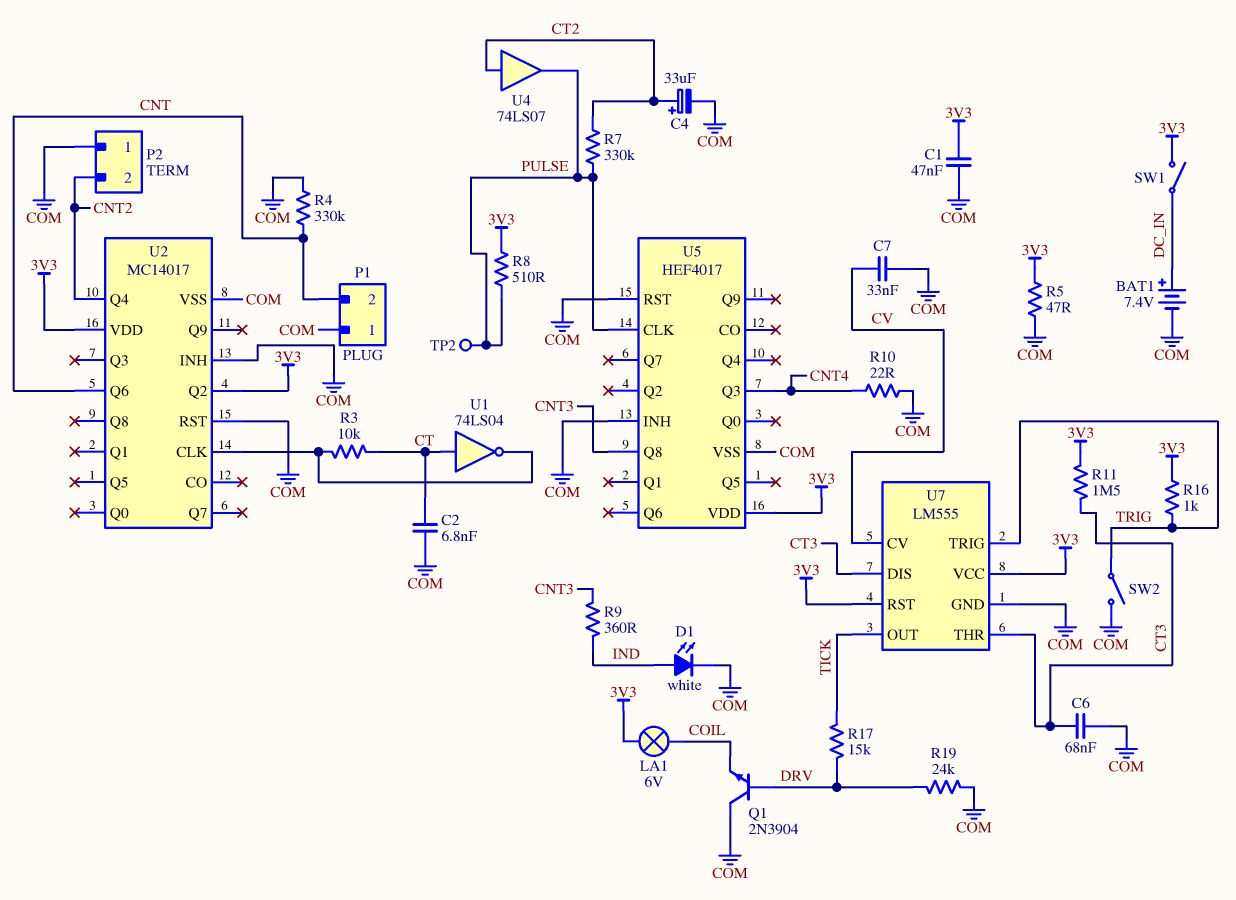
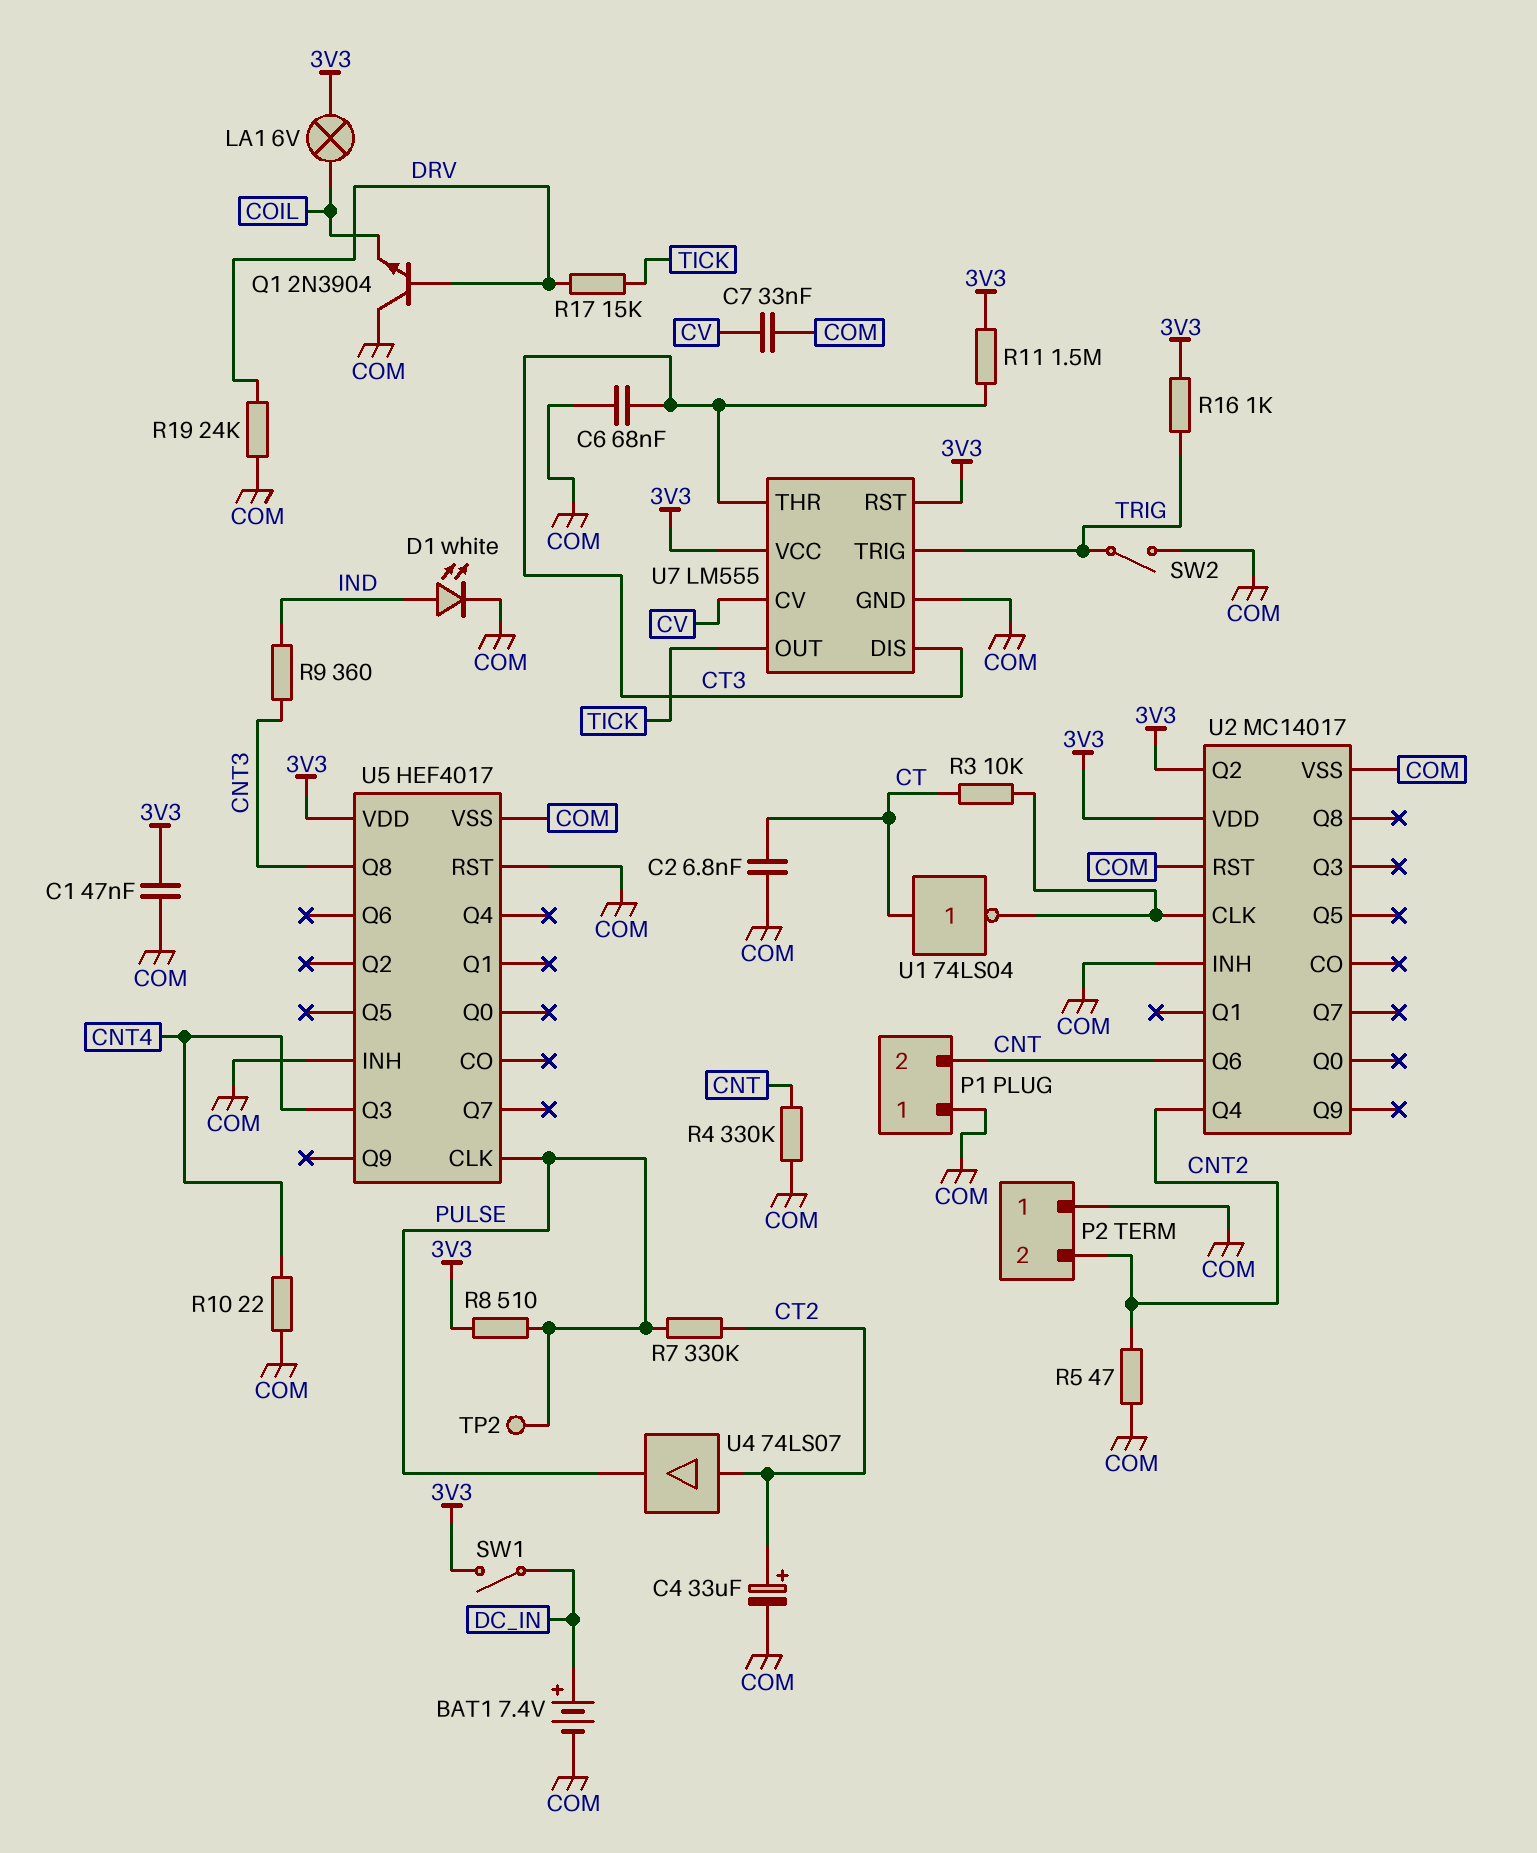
R5: 47 (3V3, COM) -> 47 (CNT2, COM)

